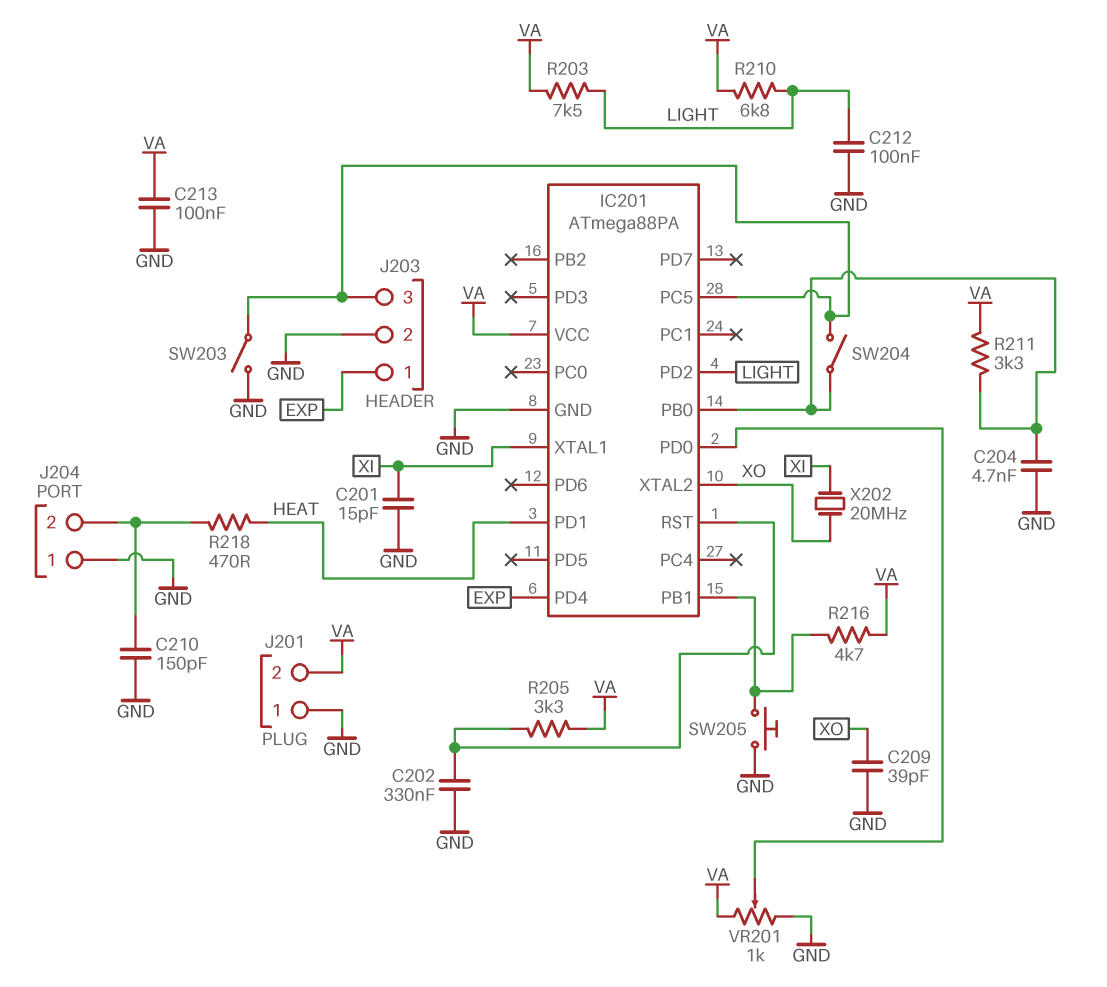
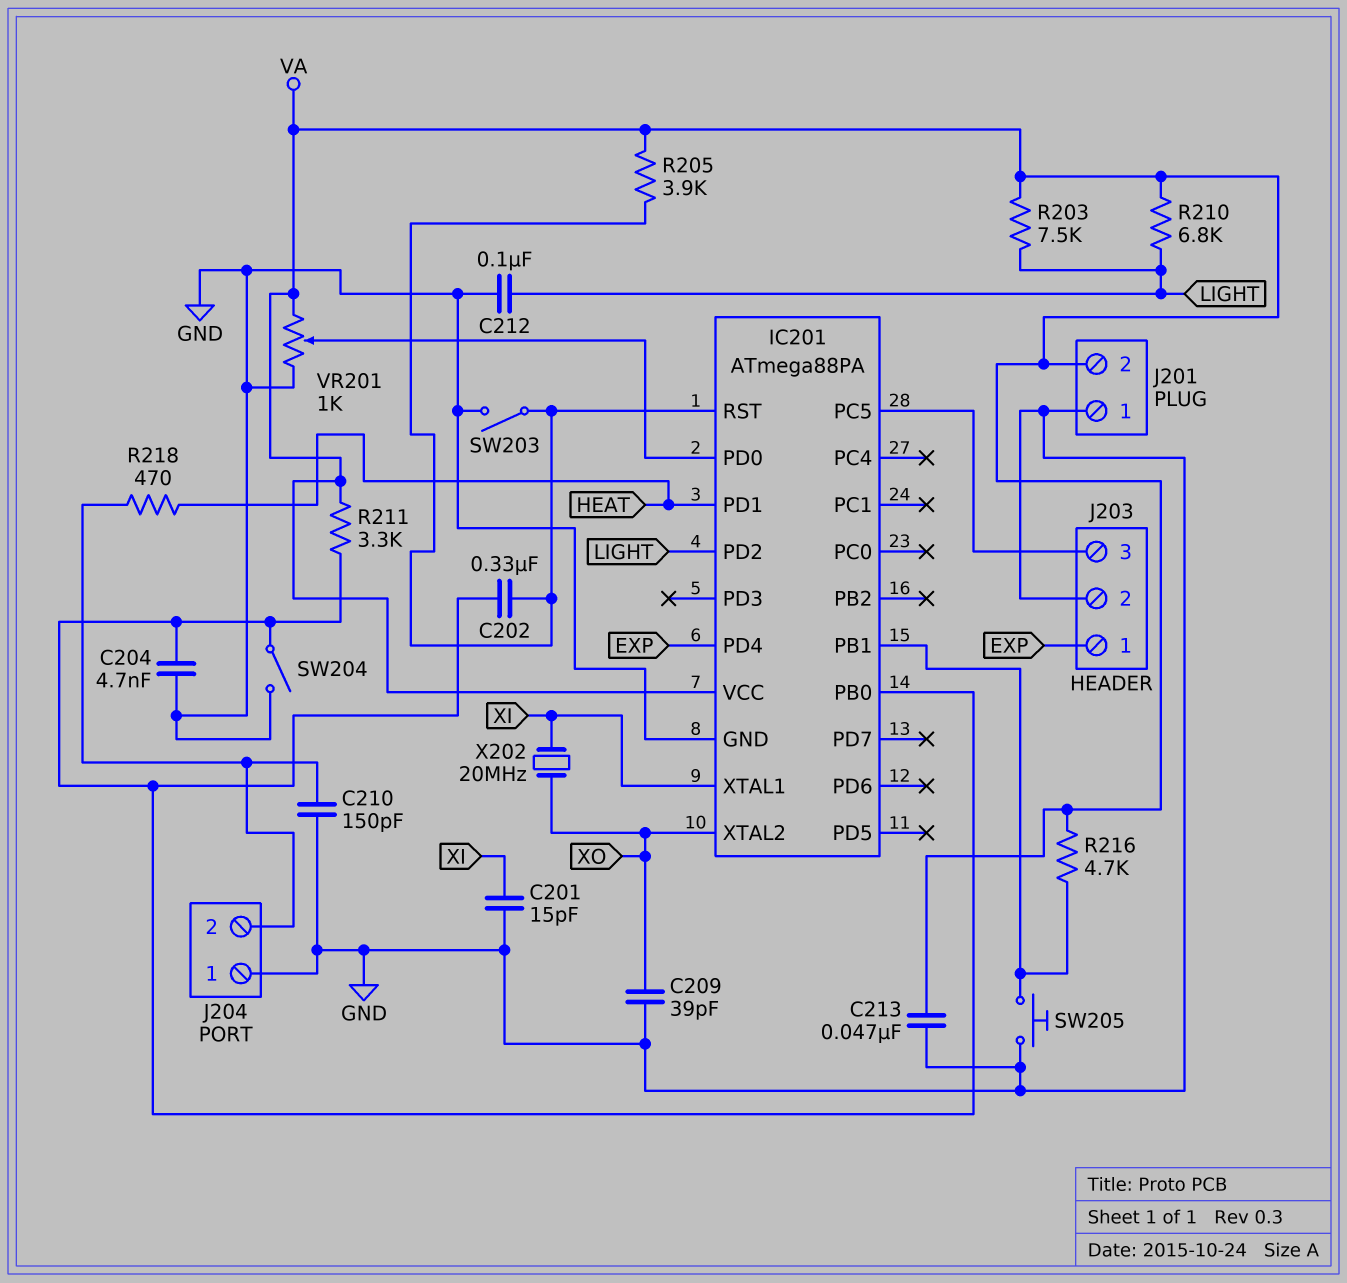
C202: 330nF (GND, IC201/RST) -> 330nF (IC201/PB0, IC201/RST)
C213: 100nF (GND, VA) -> 47nF (GND, VA)
R205: 3.3k (IC201/RST, VA) -> 3.9k (IC201/RST, VA)
SW203: switch (GND, IC201/PC5) -> switch (GND, IC201/RST)
SW204: switch (IC201/PB0, IC201/PC5) -> switch (GND, IC201/PB0)

